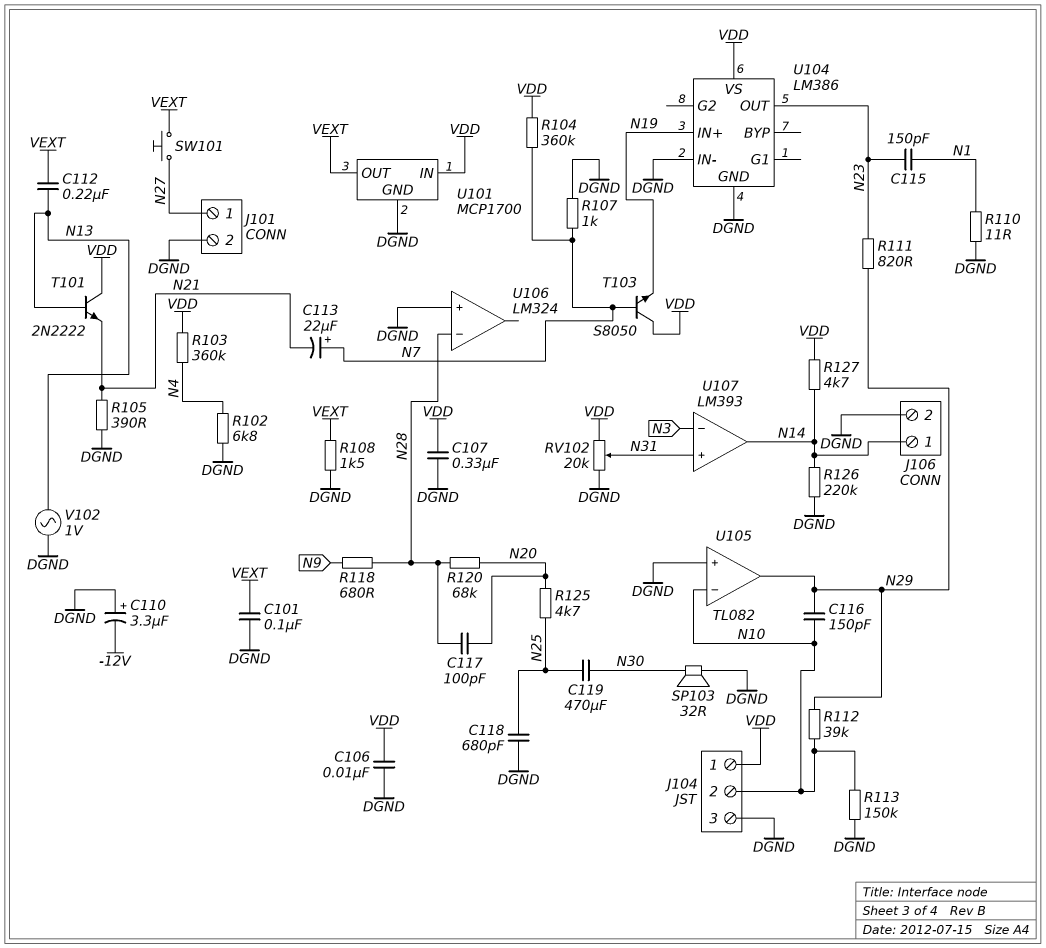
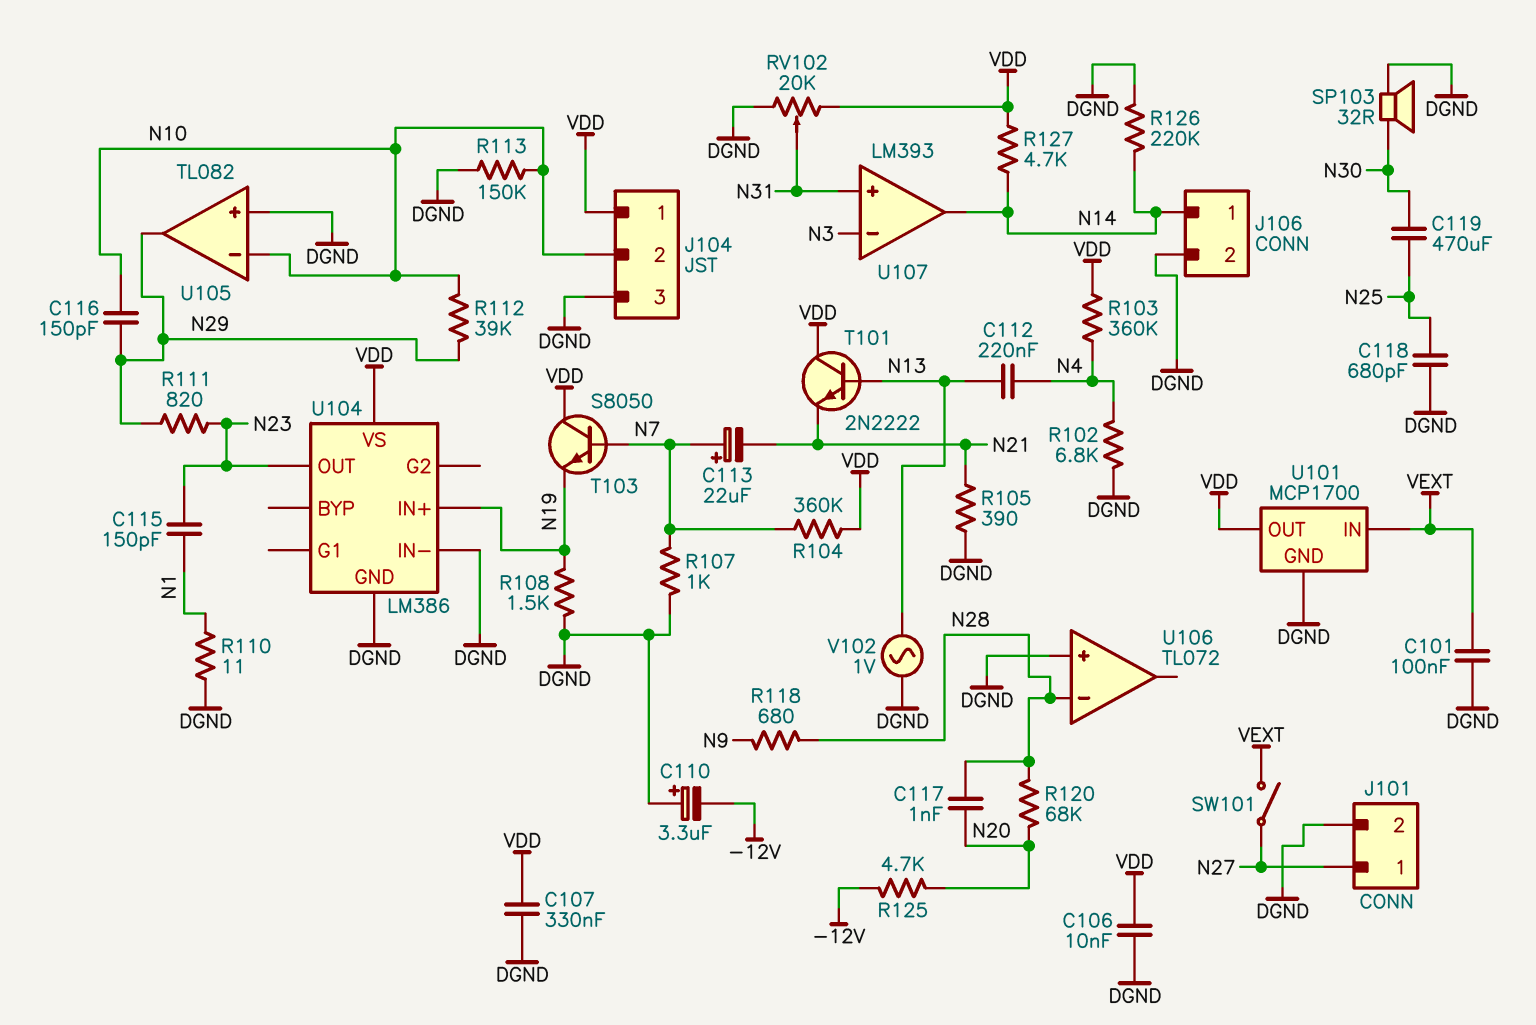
C112: 220nF (N13, VEXT) -> 220nF (N4, N13)
C117: 100pF (N20, N28) -> 1nF (N20, N28)
R108: 1.5k (DGND, VEXT) -> 1.5k (DGND, N19)
R125: 4.7k (N20, N25) -> 4.7k (-12V, N20)
SW101: button (N27, VEXT) -> switch (N27, VEXT)
U101 pin IN: VDD -> VEXT
U101 pin OUT: VEXT -> VDD
U106: LM324 -> TL072

